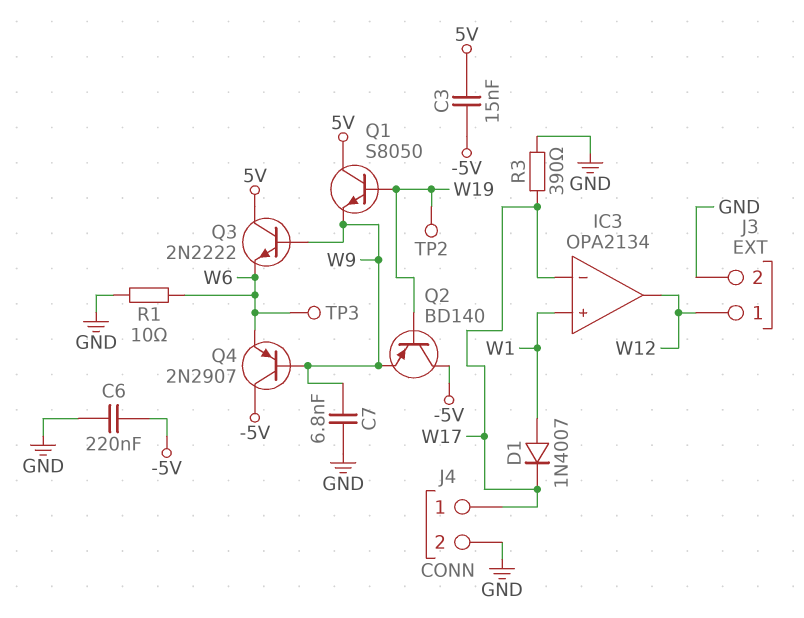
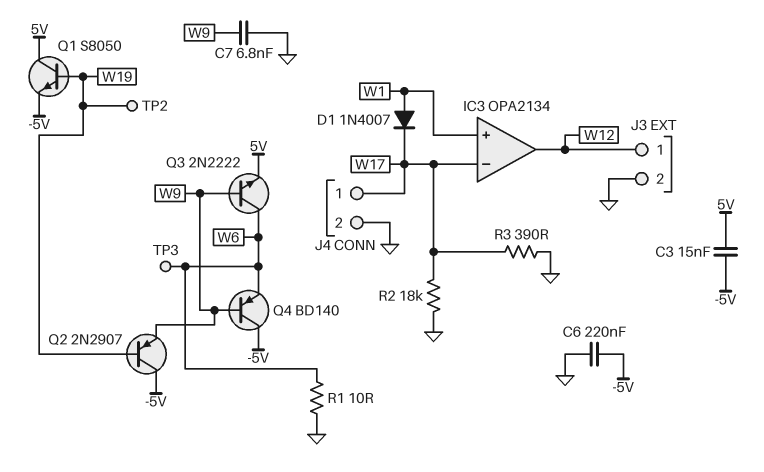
Q1: NPN S8050 (B W19, C 5V, E W9) -> NPN S8050 (B W19, C 5V, E -5V)
Q2: PNP BD140 (B W19, C -5V, E W9) -> PNP 2N2907 (B W19, C -5V, E W9)
Q3: NPN 2N2222 (B W9, C 5V, E W6) -> NPN 2N2222 (B W9, C W6, E 5V)
Q4: PNP 2N2907 (B W9, C -5V, E W6) -> PNP BD140 (B W9, C -5V, E W6)
R2: none -> 18k (GND, W17)

